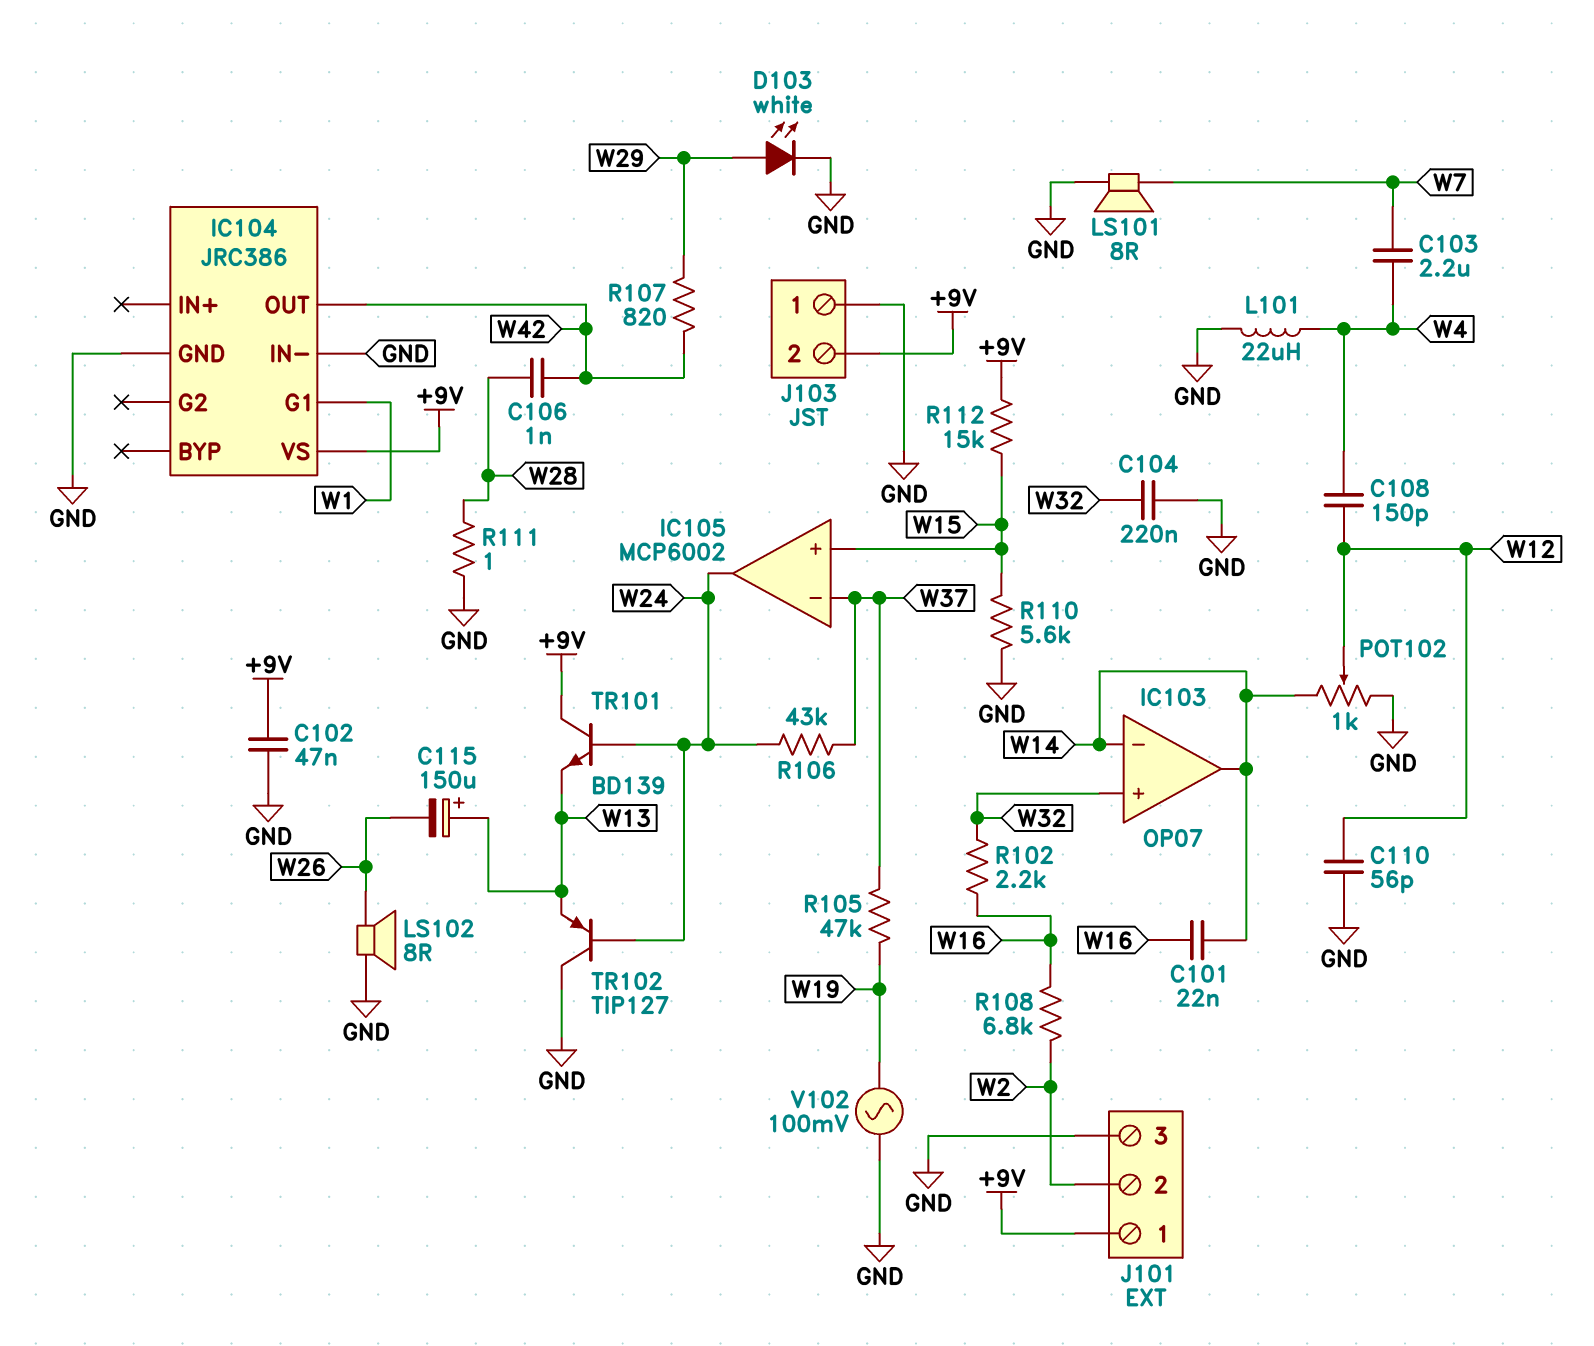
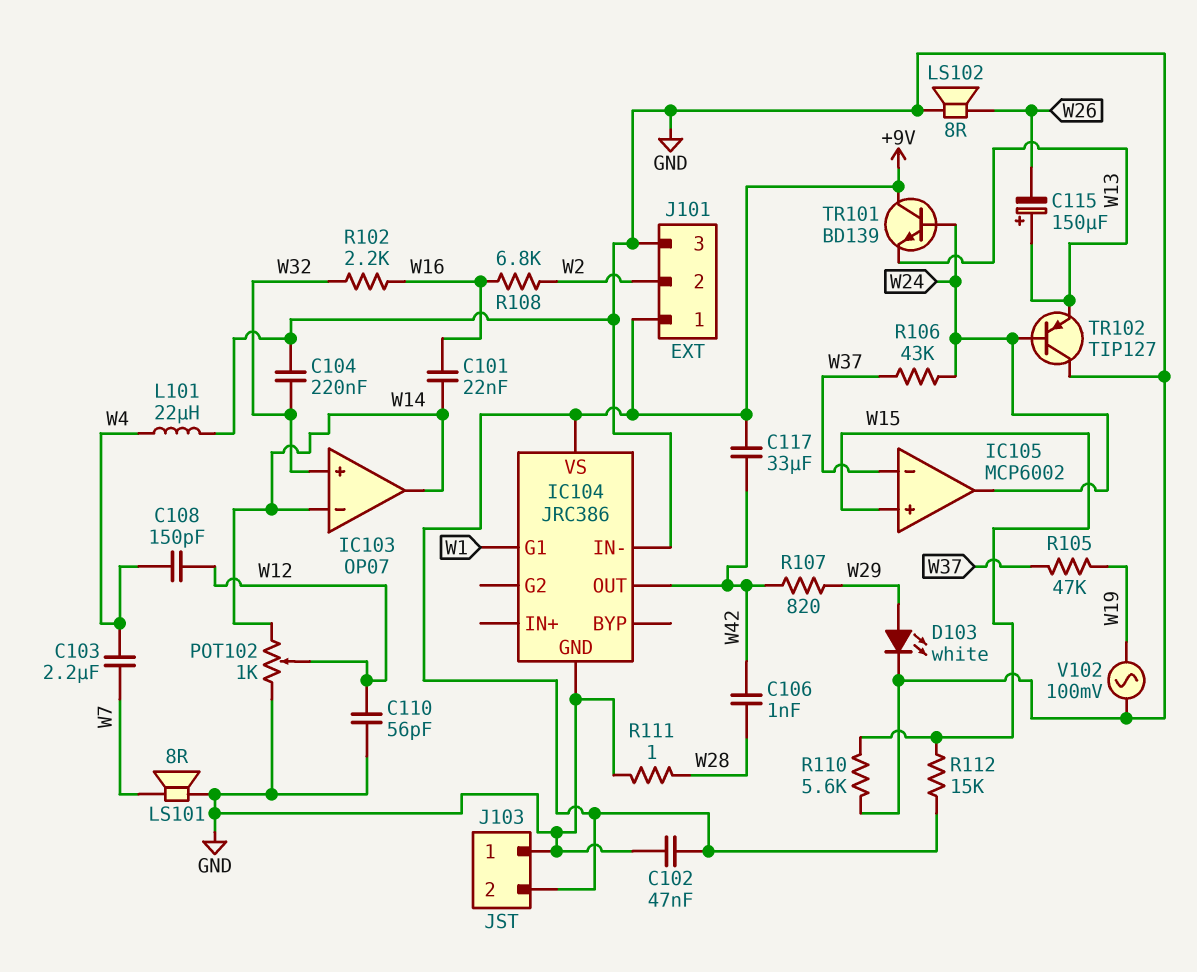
C117: none -> 33uF (+9V, W42)

